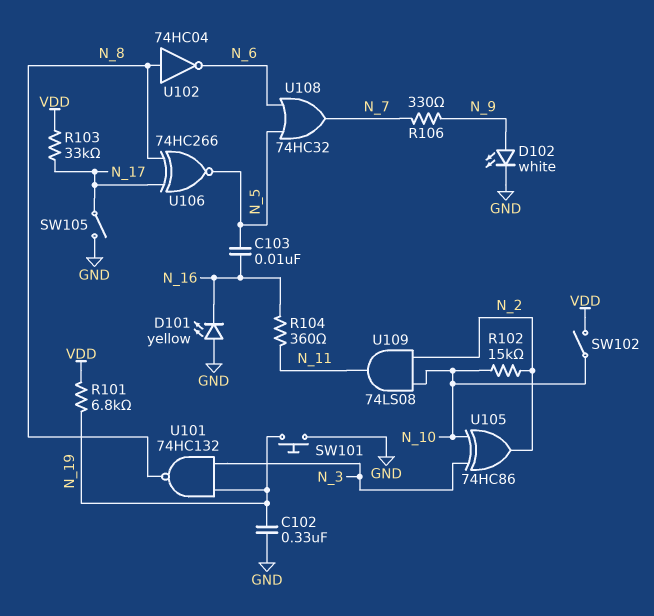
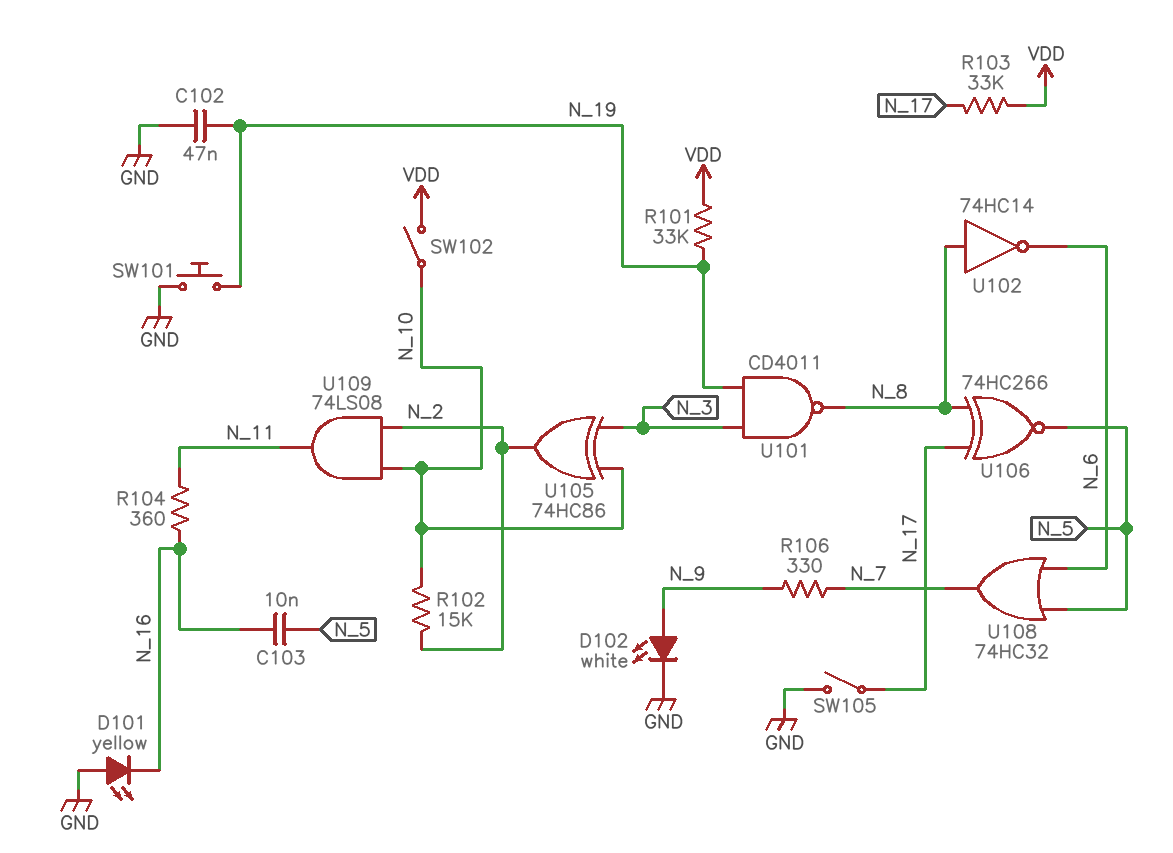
C102: 330nF (GND, N_19) -> 47nF (GND, N_19)
R101: 6.8k (N_19, VDD) -> 33k (N_19, VDD)
U101: NAND 74HC132 (in N_3, in N_19, out N_8) -> NAND CD4011 (in N_3, in N_19, out N_8)
U102: NOT 74HC04 (in N_8, out N_6) -> NOT 74HC14 (in N_8, out N_6)

